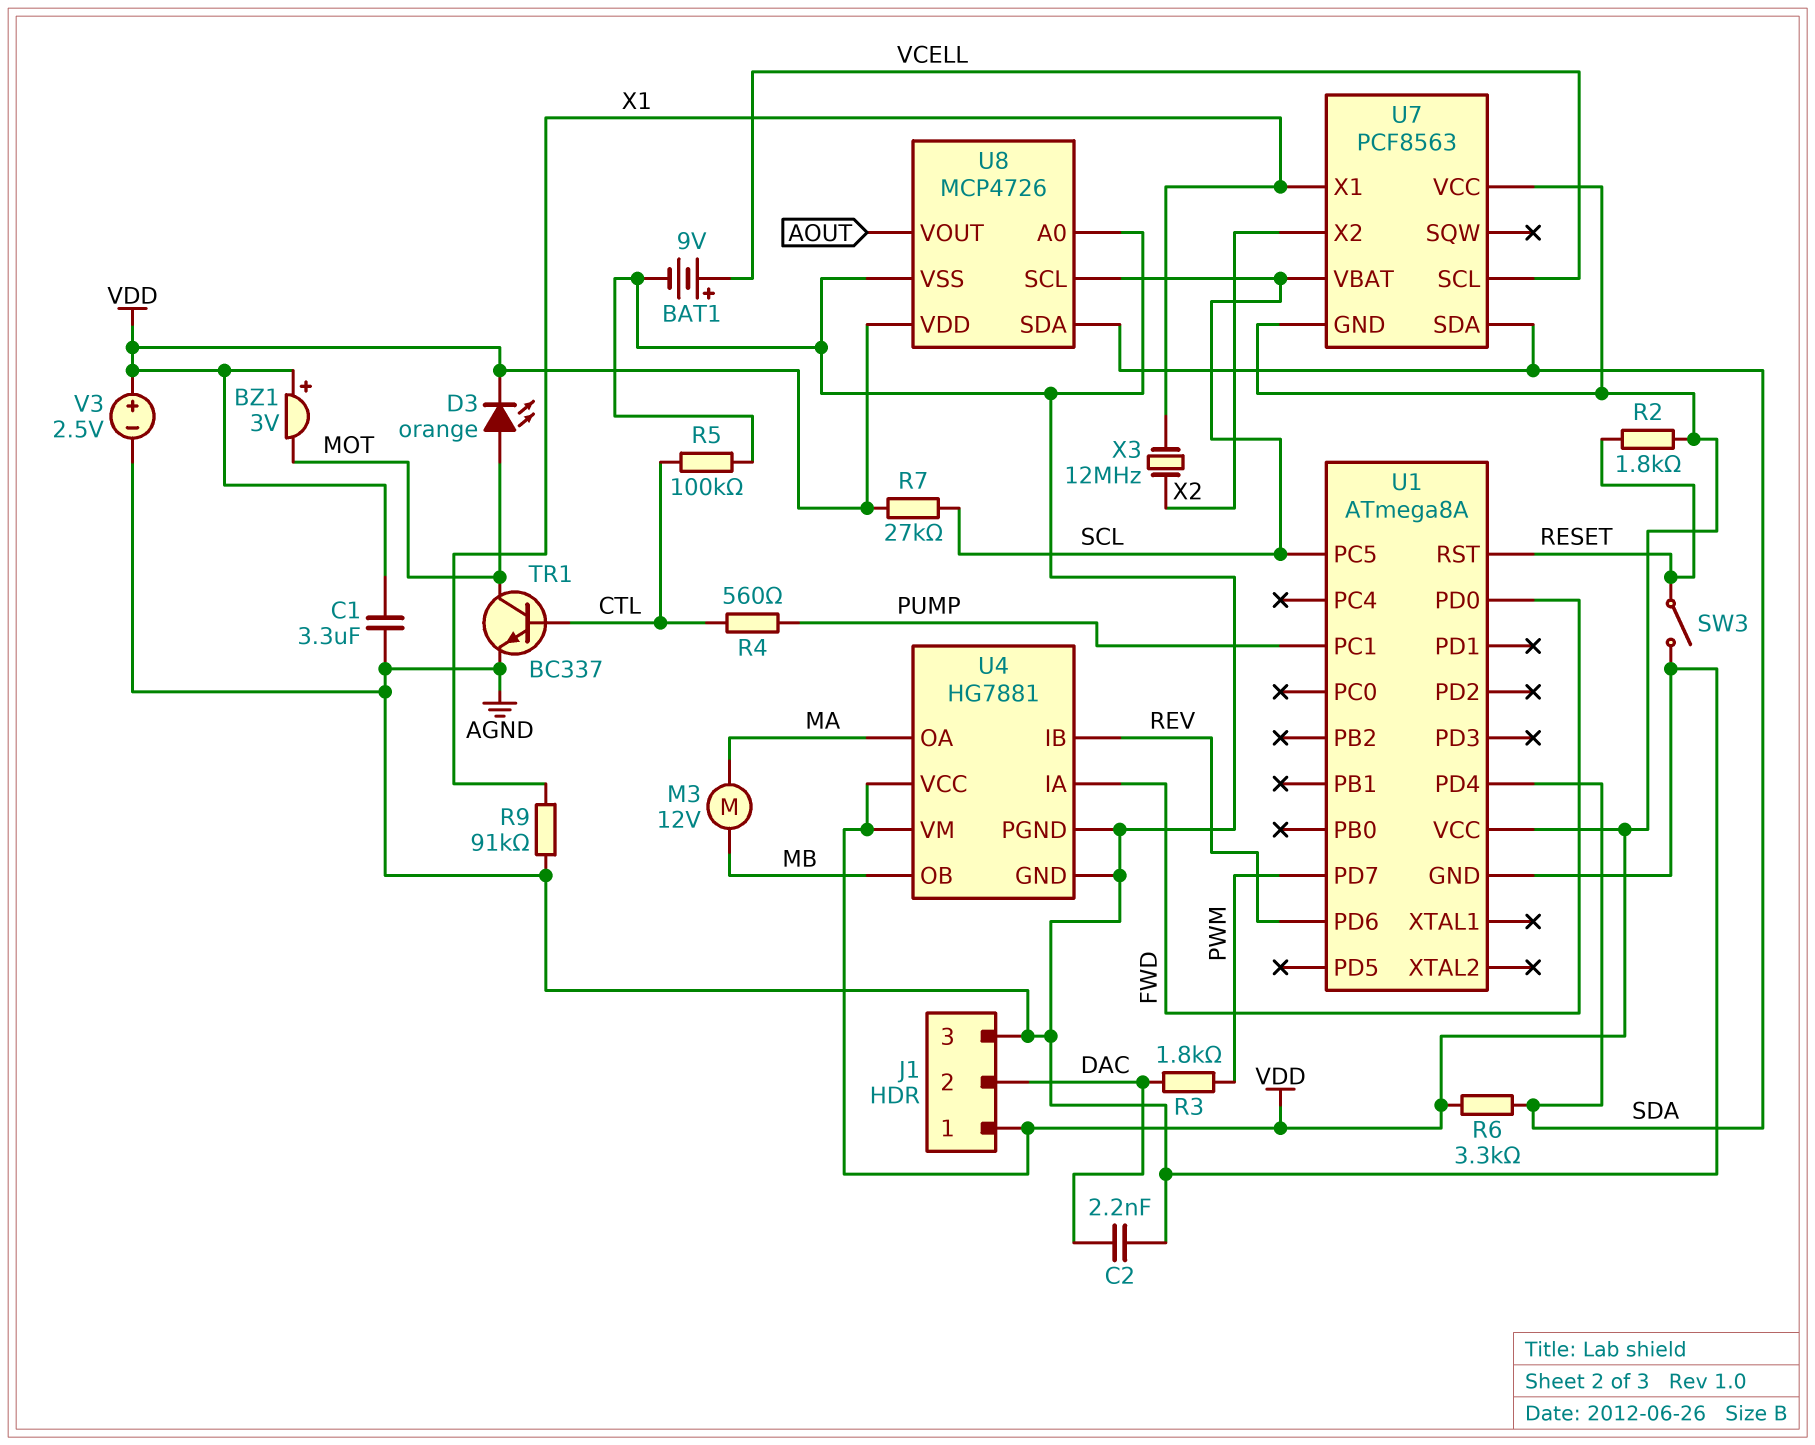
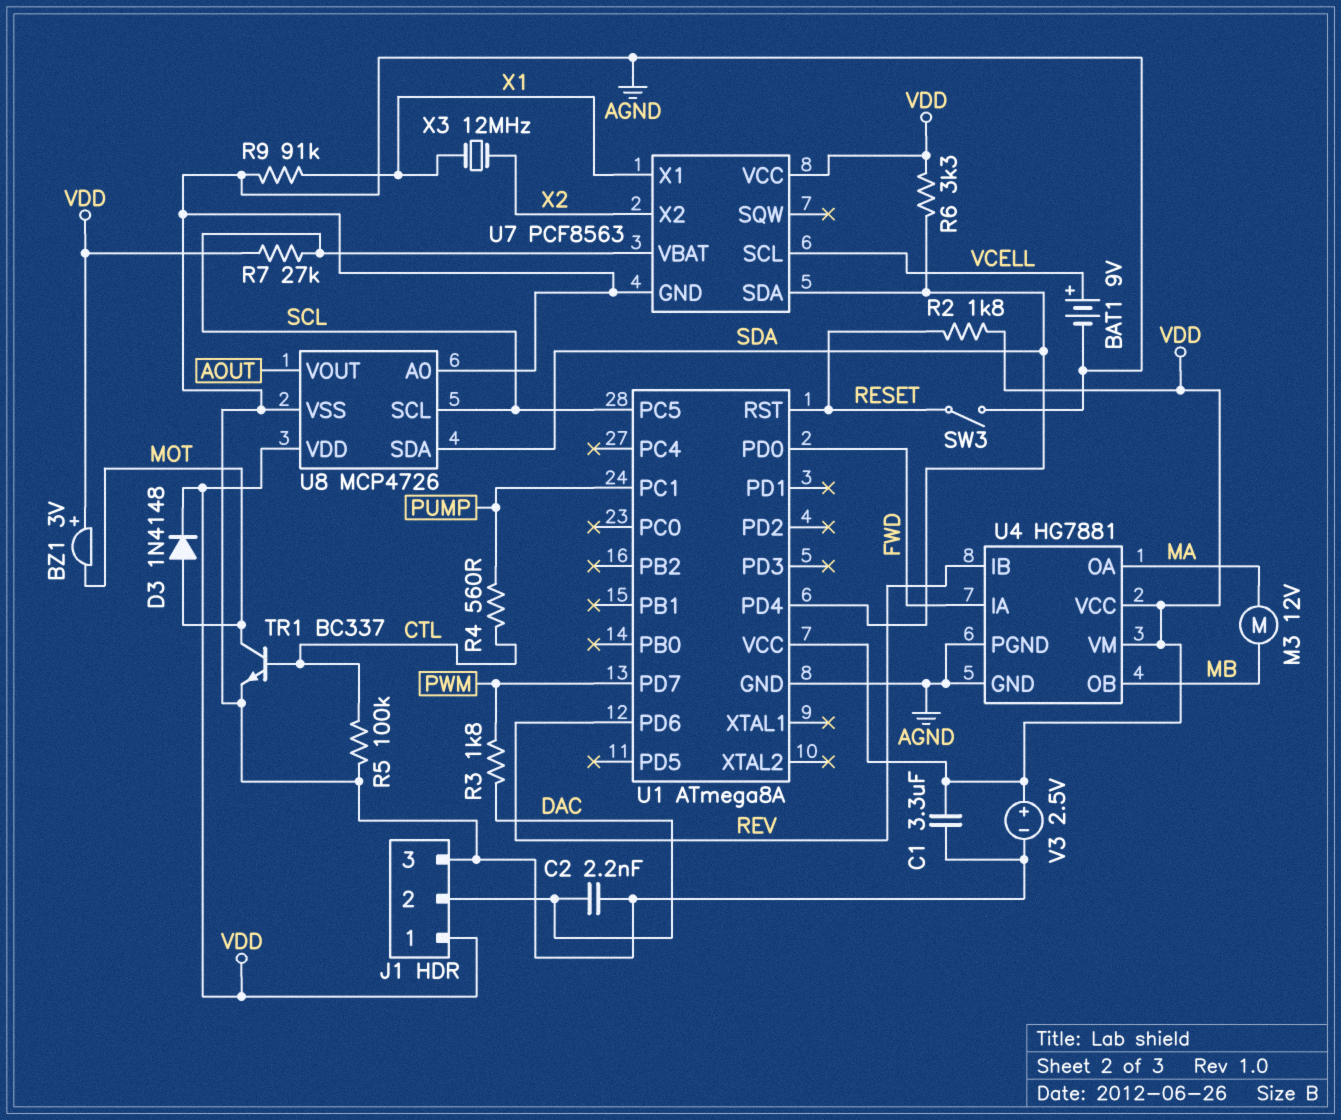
D3: LED orange (A MOT, K VDD) -> diode 1N4148 (A MOT, K VDD)
U7 pin GND: VDD -> AGND

